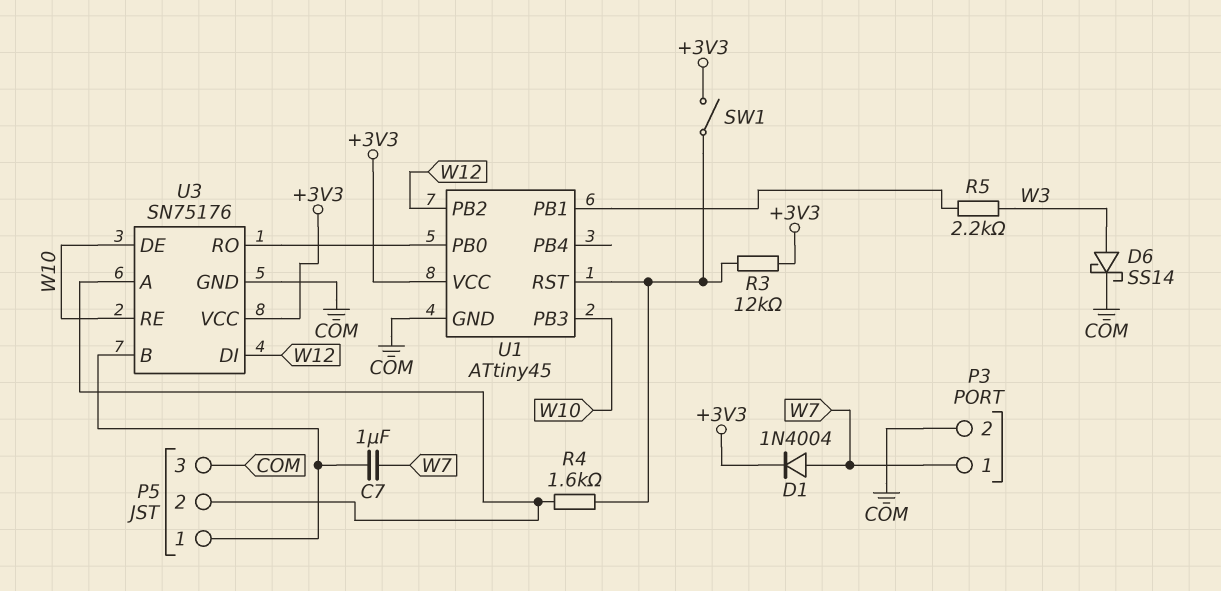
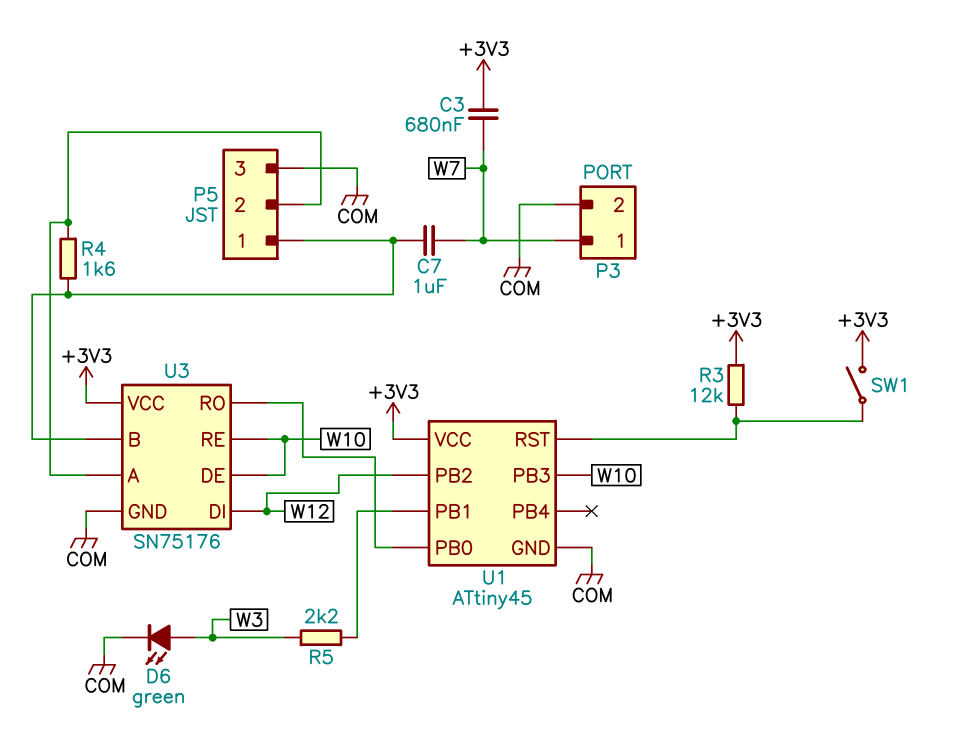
C3: none -> 680nF (+3V3, W7)
D1: diode 1N4004 (A W7, K +3V3) -> none
D6: schottky SS14 (A W3, K COM) -> LED green (A W3, K COM)
R4: 1.6k (P5/2, U1/RST) -> 1.6k (P5/1, P5/2)

